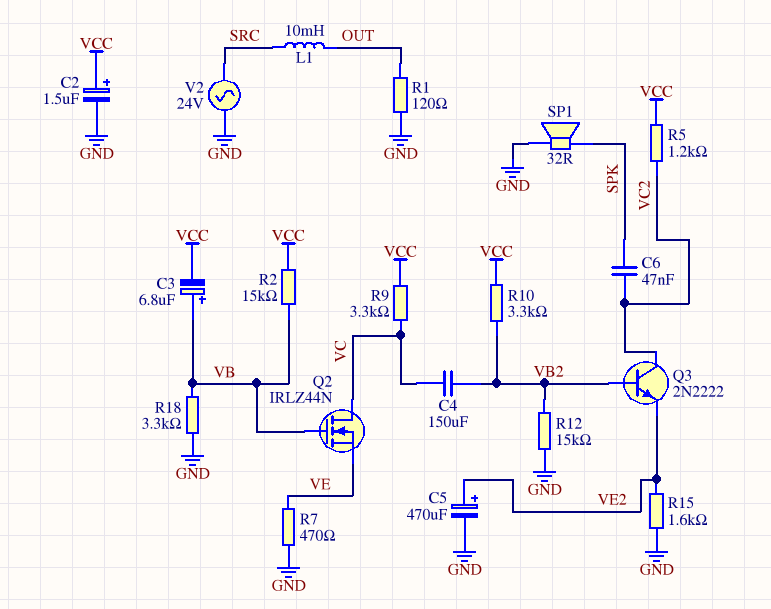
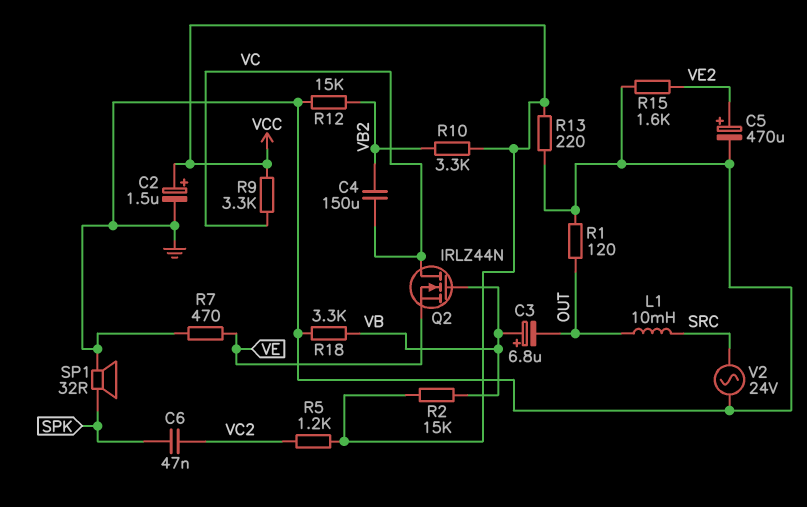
C3: 6.8uF (plus VB, minus VCC) -> 6.8uF (plus VB, minus OUT)
Q3: NPN 2N2222 (B VB2, C VC2, E VE2) -> none
R13: none -> 220 (GND, VCC)

